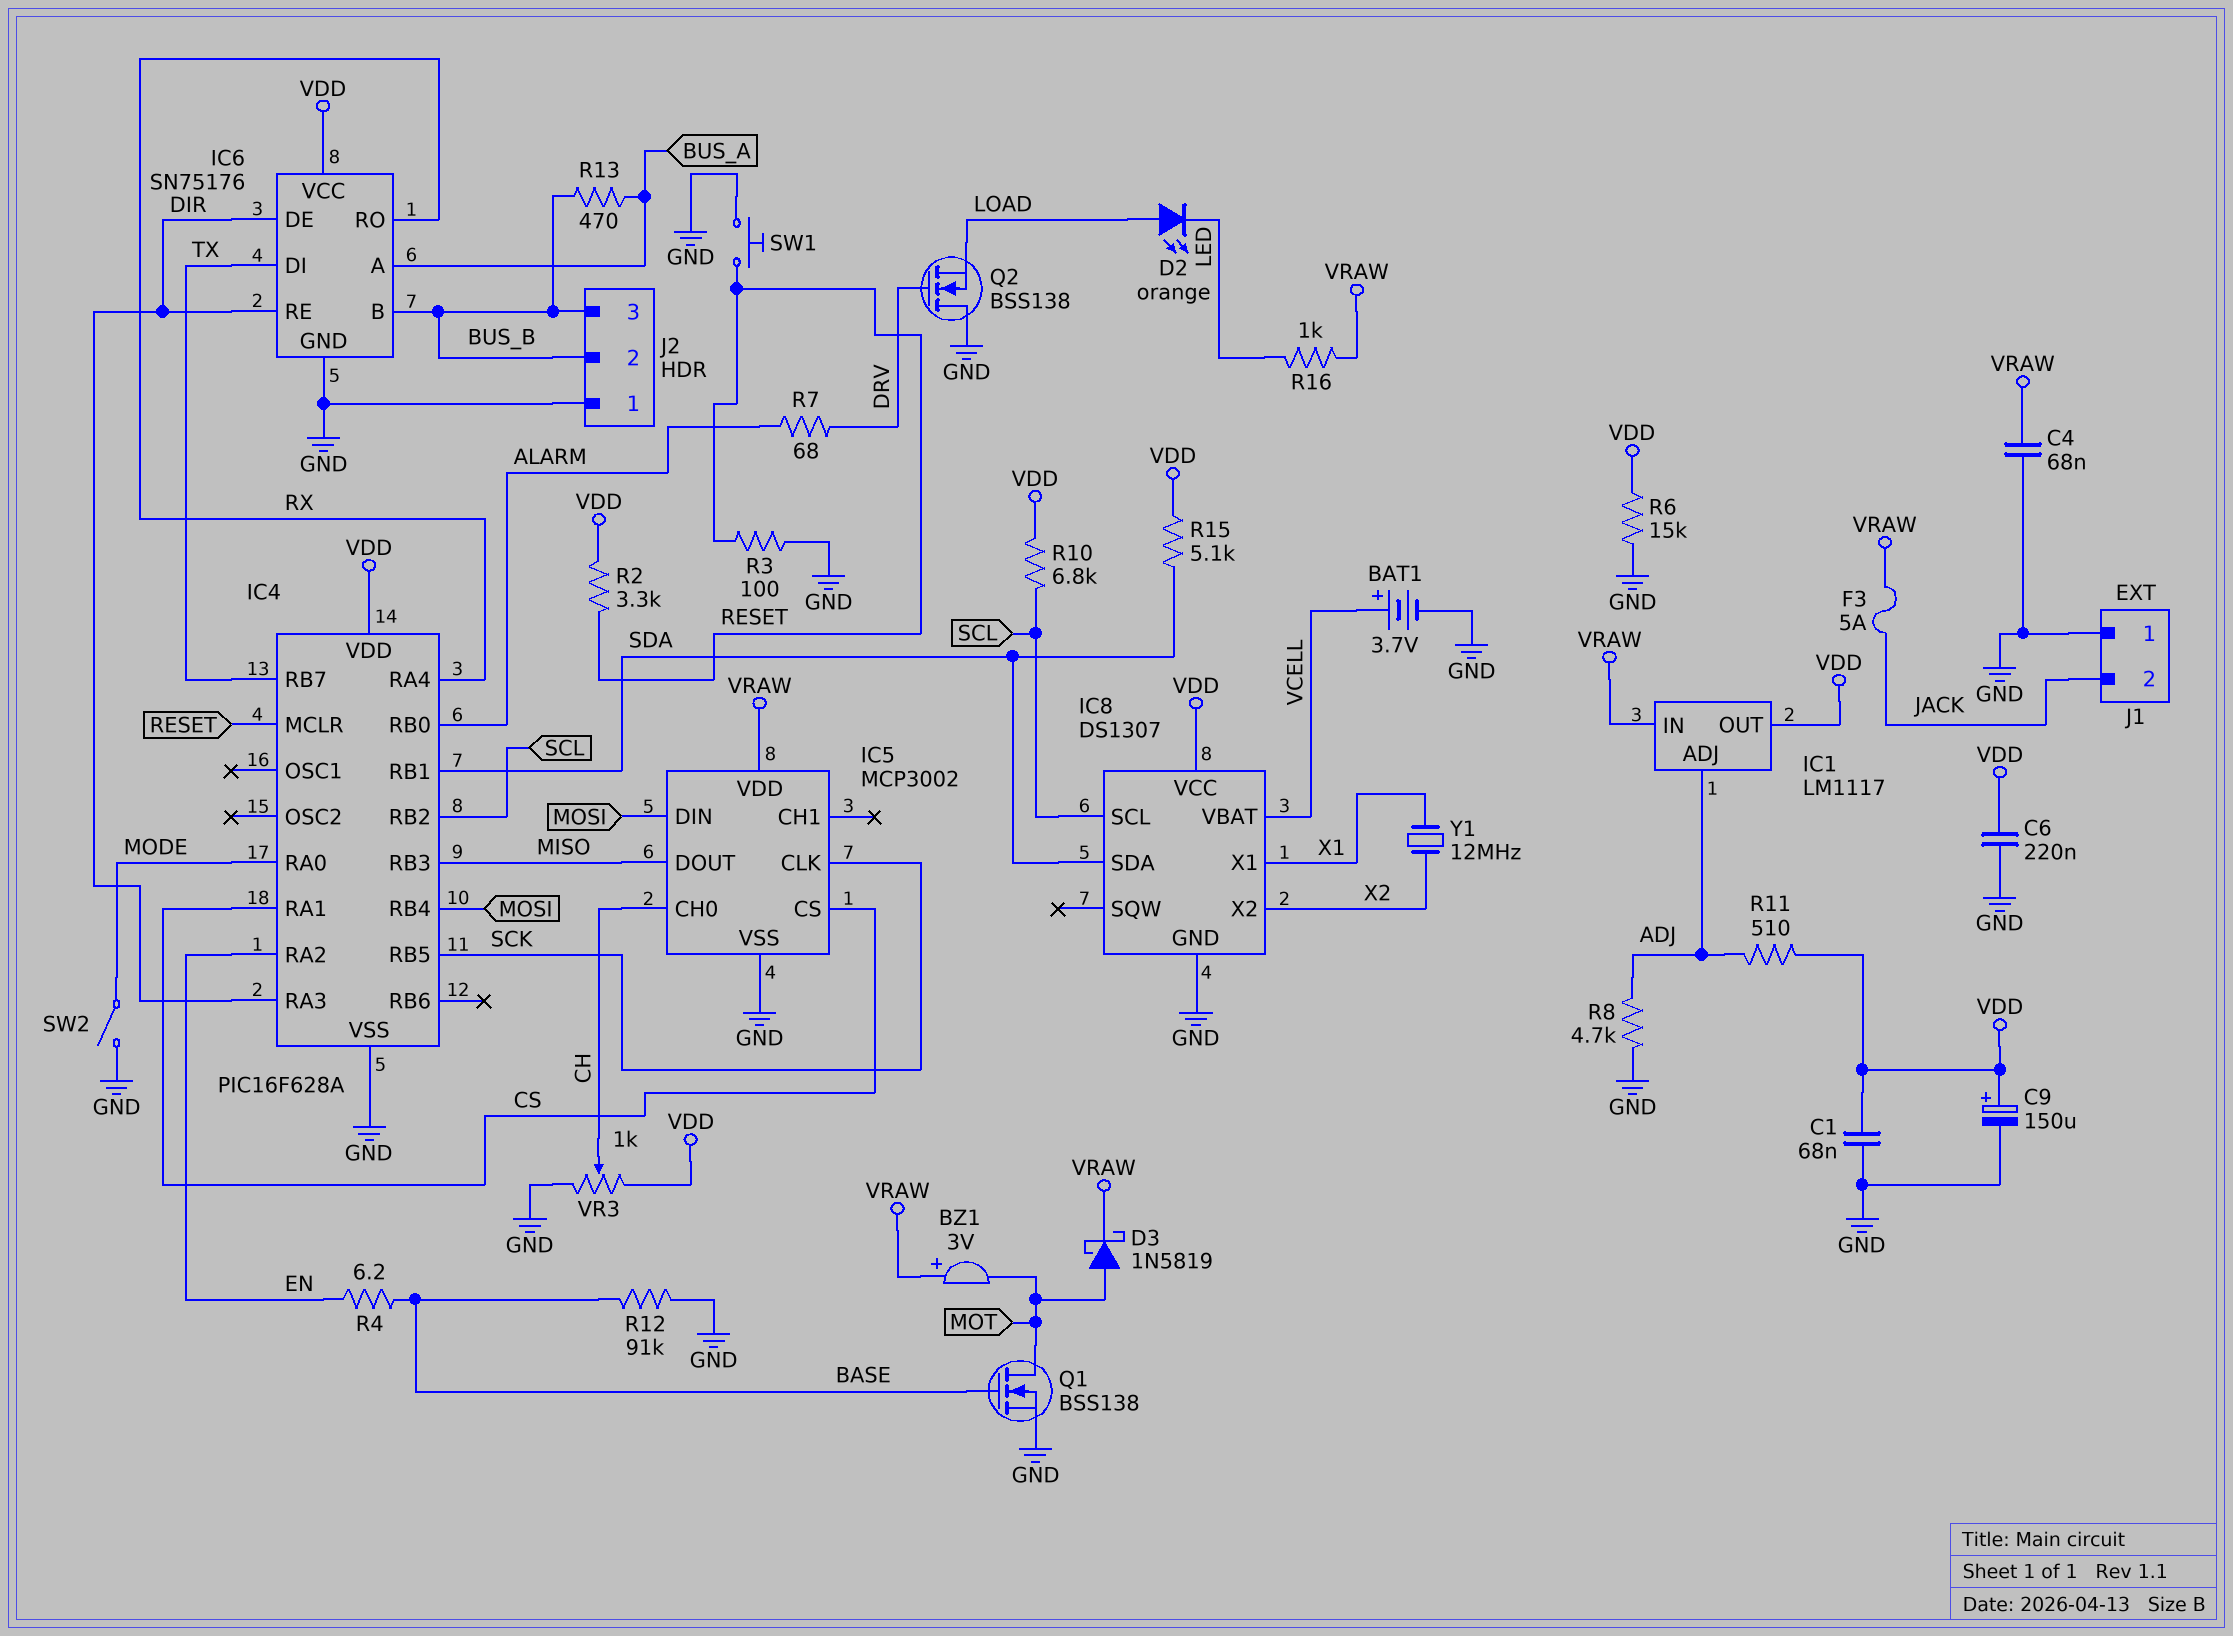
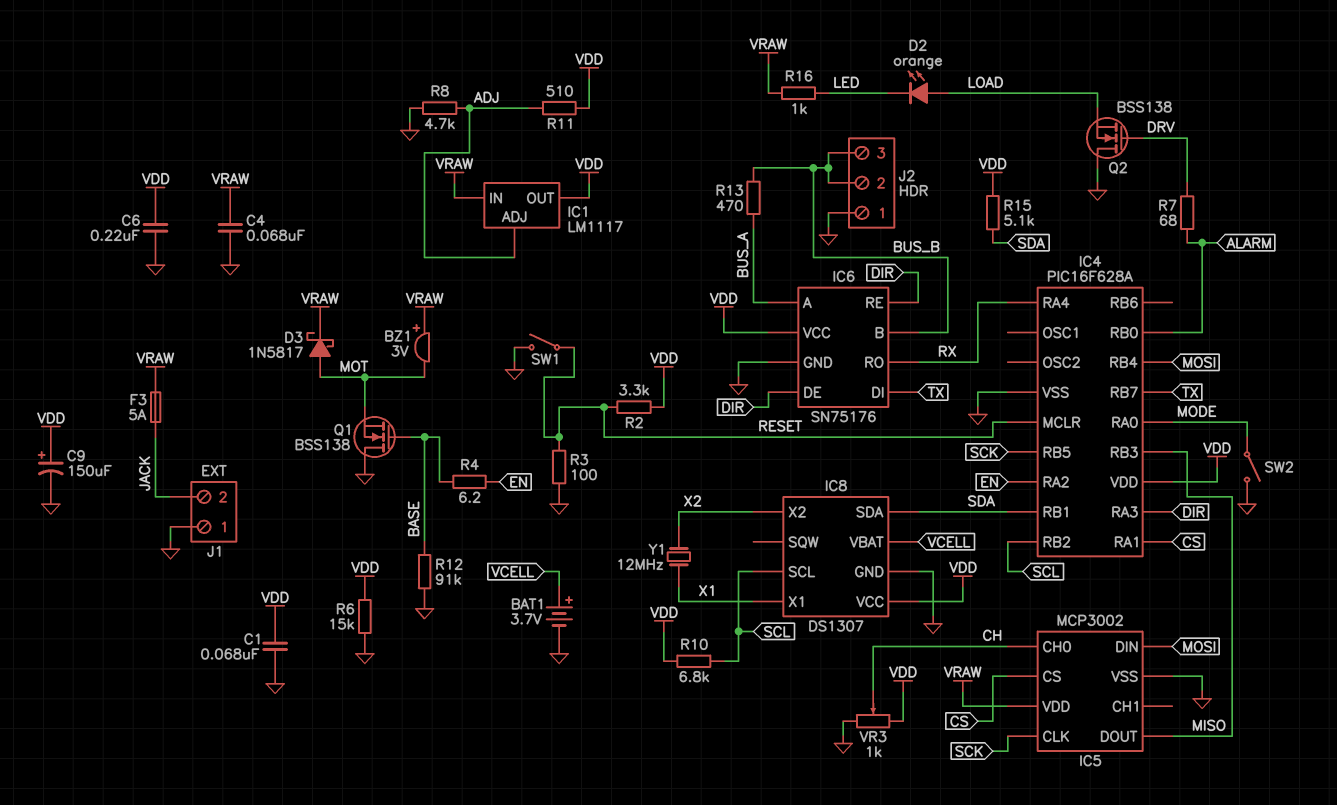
D3: schottky 1N5819 (A MOT, K VRAW) -> schottky 1N5817 (A MOT, K VRAW)
Q1: NMOS BSS138 (G BASE, D MOT, S GND) -> NMOS BSS138 (G BASE, D GND, S MOT)
SW1: button (GND, RESET) -> switch (GND, RESET)

